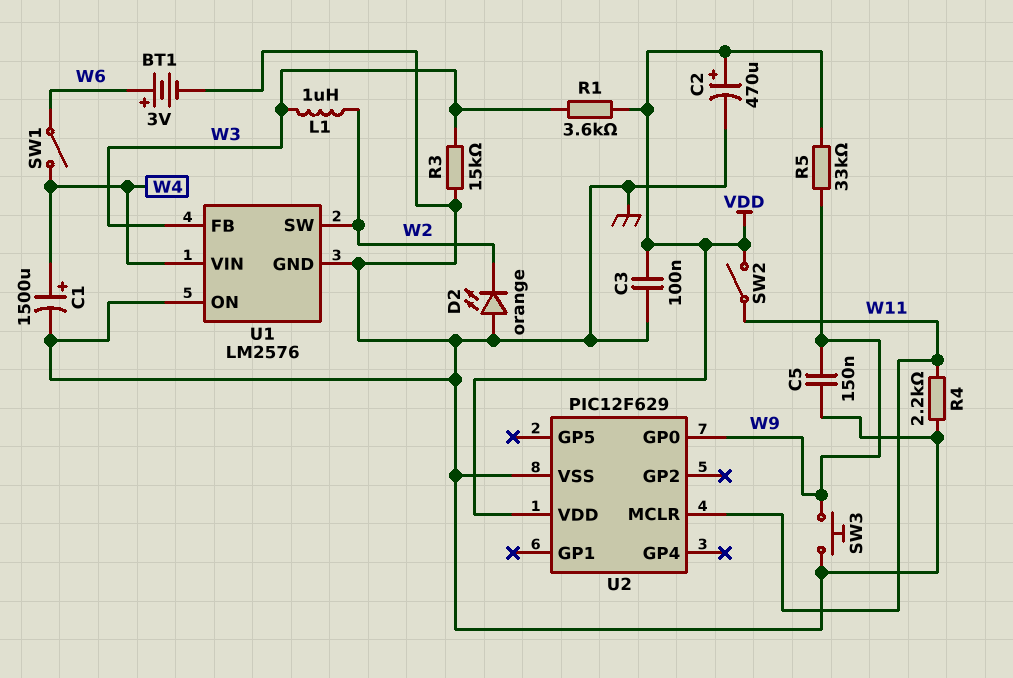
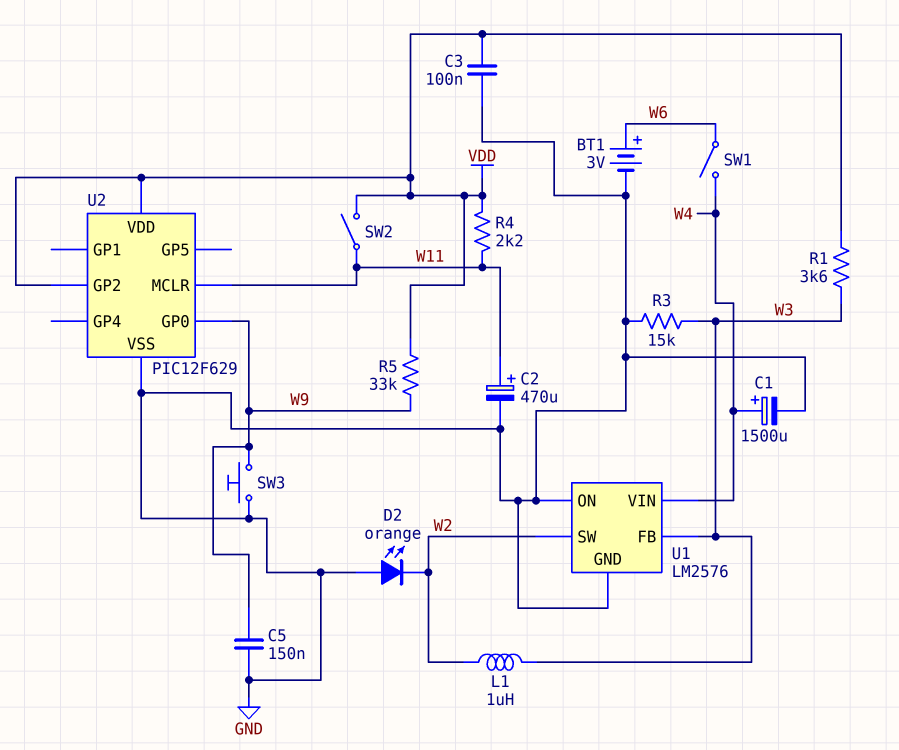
C2: 470uF (plus VDD, minus GND) -> 470uF (plus W11, minus GND)
R4: 2.2k (GND, W11) -> 2.2k (VDD, W11)
U2 pin GP2: none -> VDD

